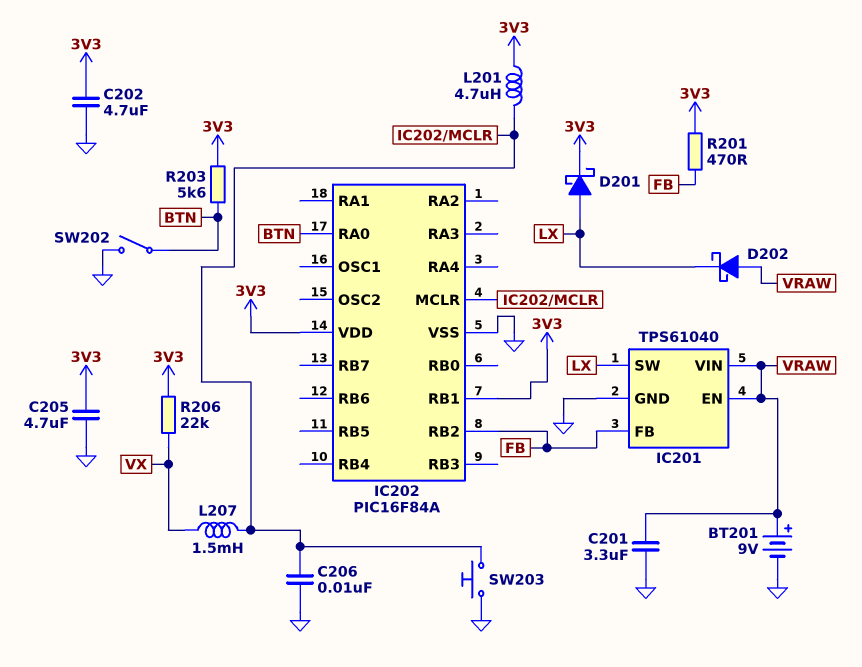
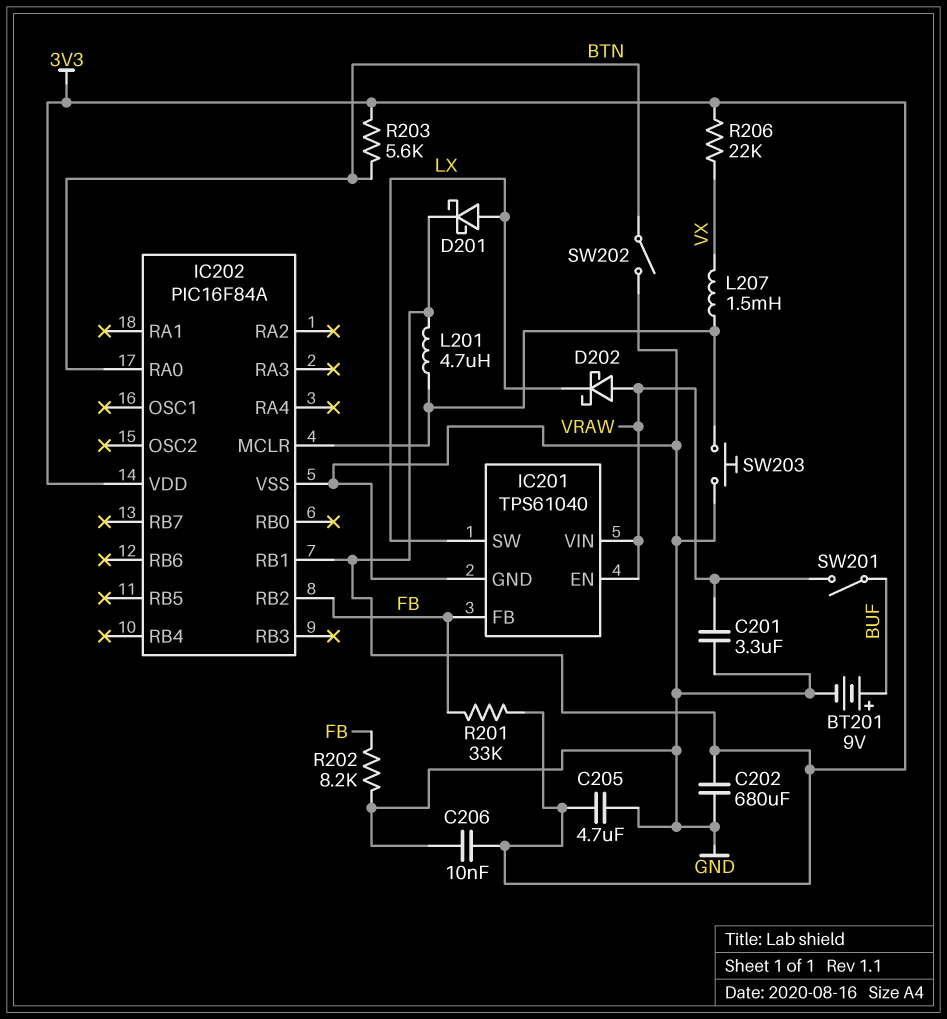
BT201: 9V (plus VRAW, minus GND) -> 9V (plus BUF, minus GND)
C202: 4.7uF (3V3, GND) -> 680uF (3V3, GND)
C206: 10nF (GND, IC202/MCLR) -> 10nF (3V3, GND)
R201: 470 (3V3, FB) -> 33k (3V3, FB)
R202: none -> 8.2k (FB, GND)
SW201: none -> switch (BUF, VRAW)

